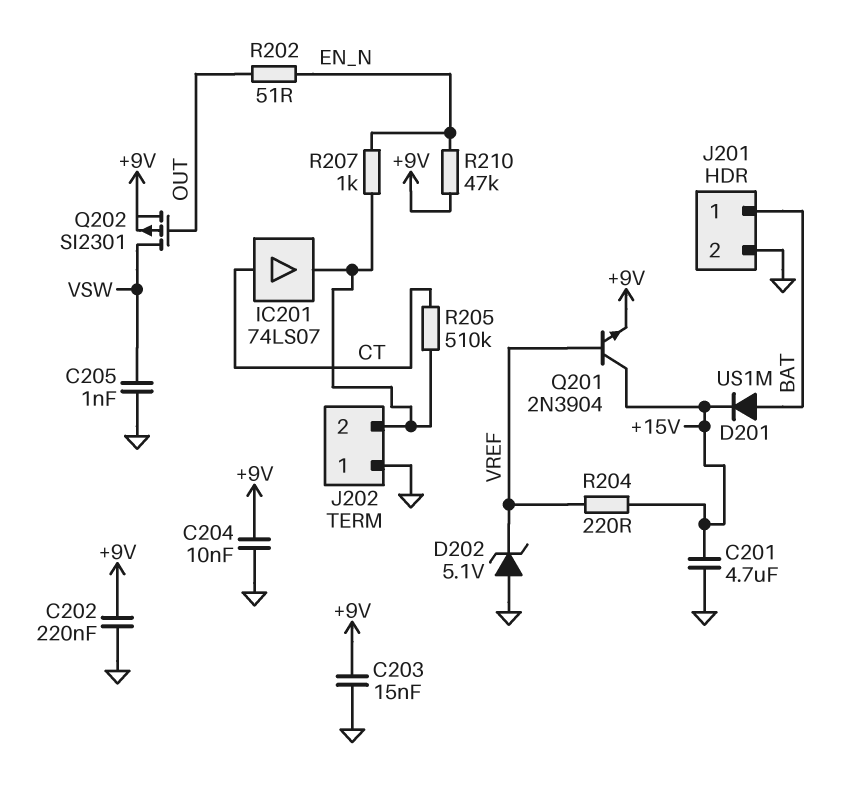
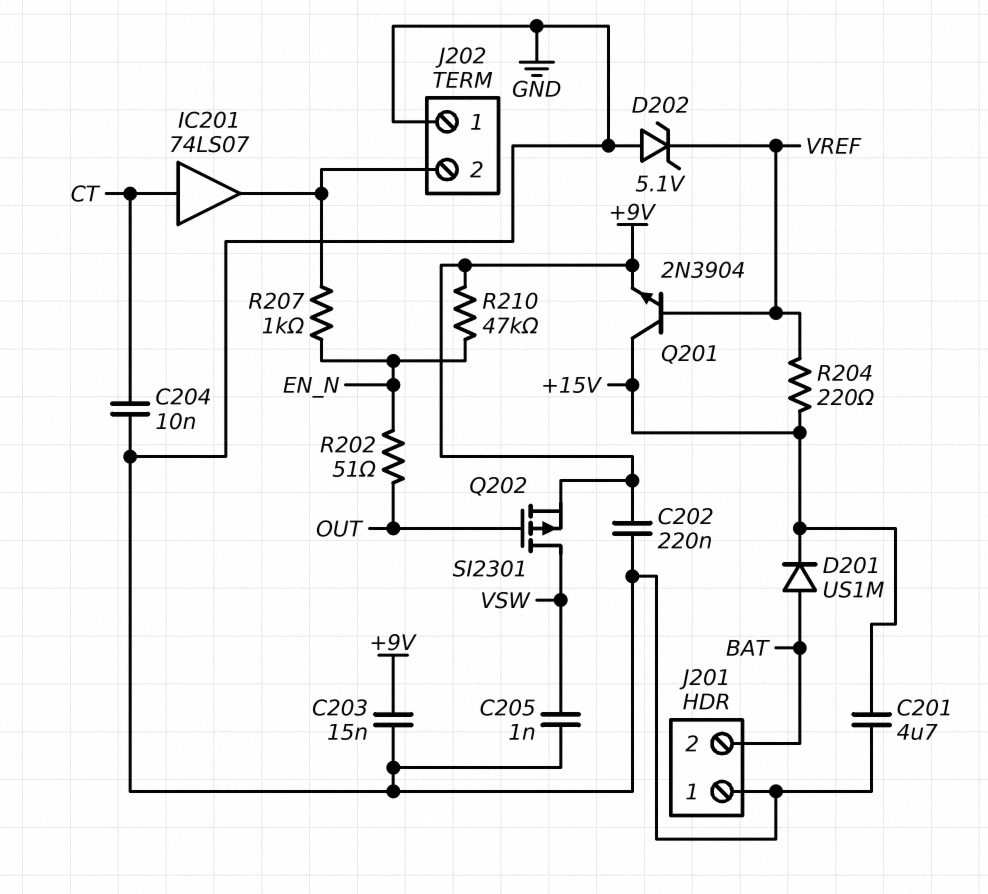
C204: 10nF (+9V, GND) -> 10nF (CT, GND)
J201 pin 1: BAT -> GND
J201 pin 2: GND -> BAT
R205: 510k (CT, J202/2) -> none

